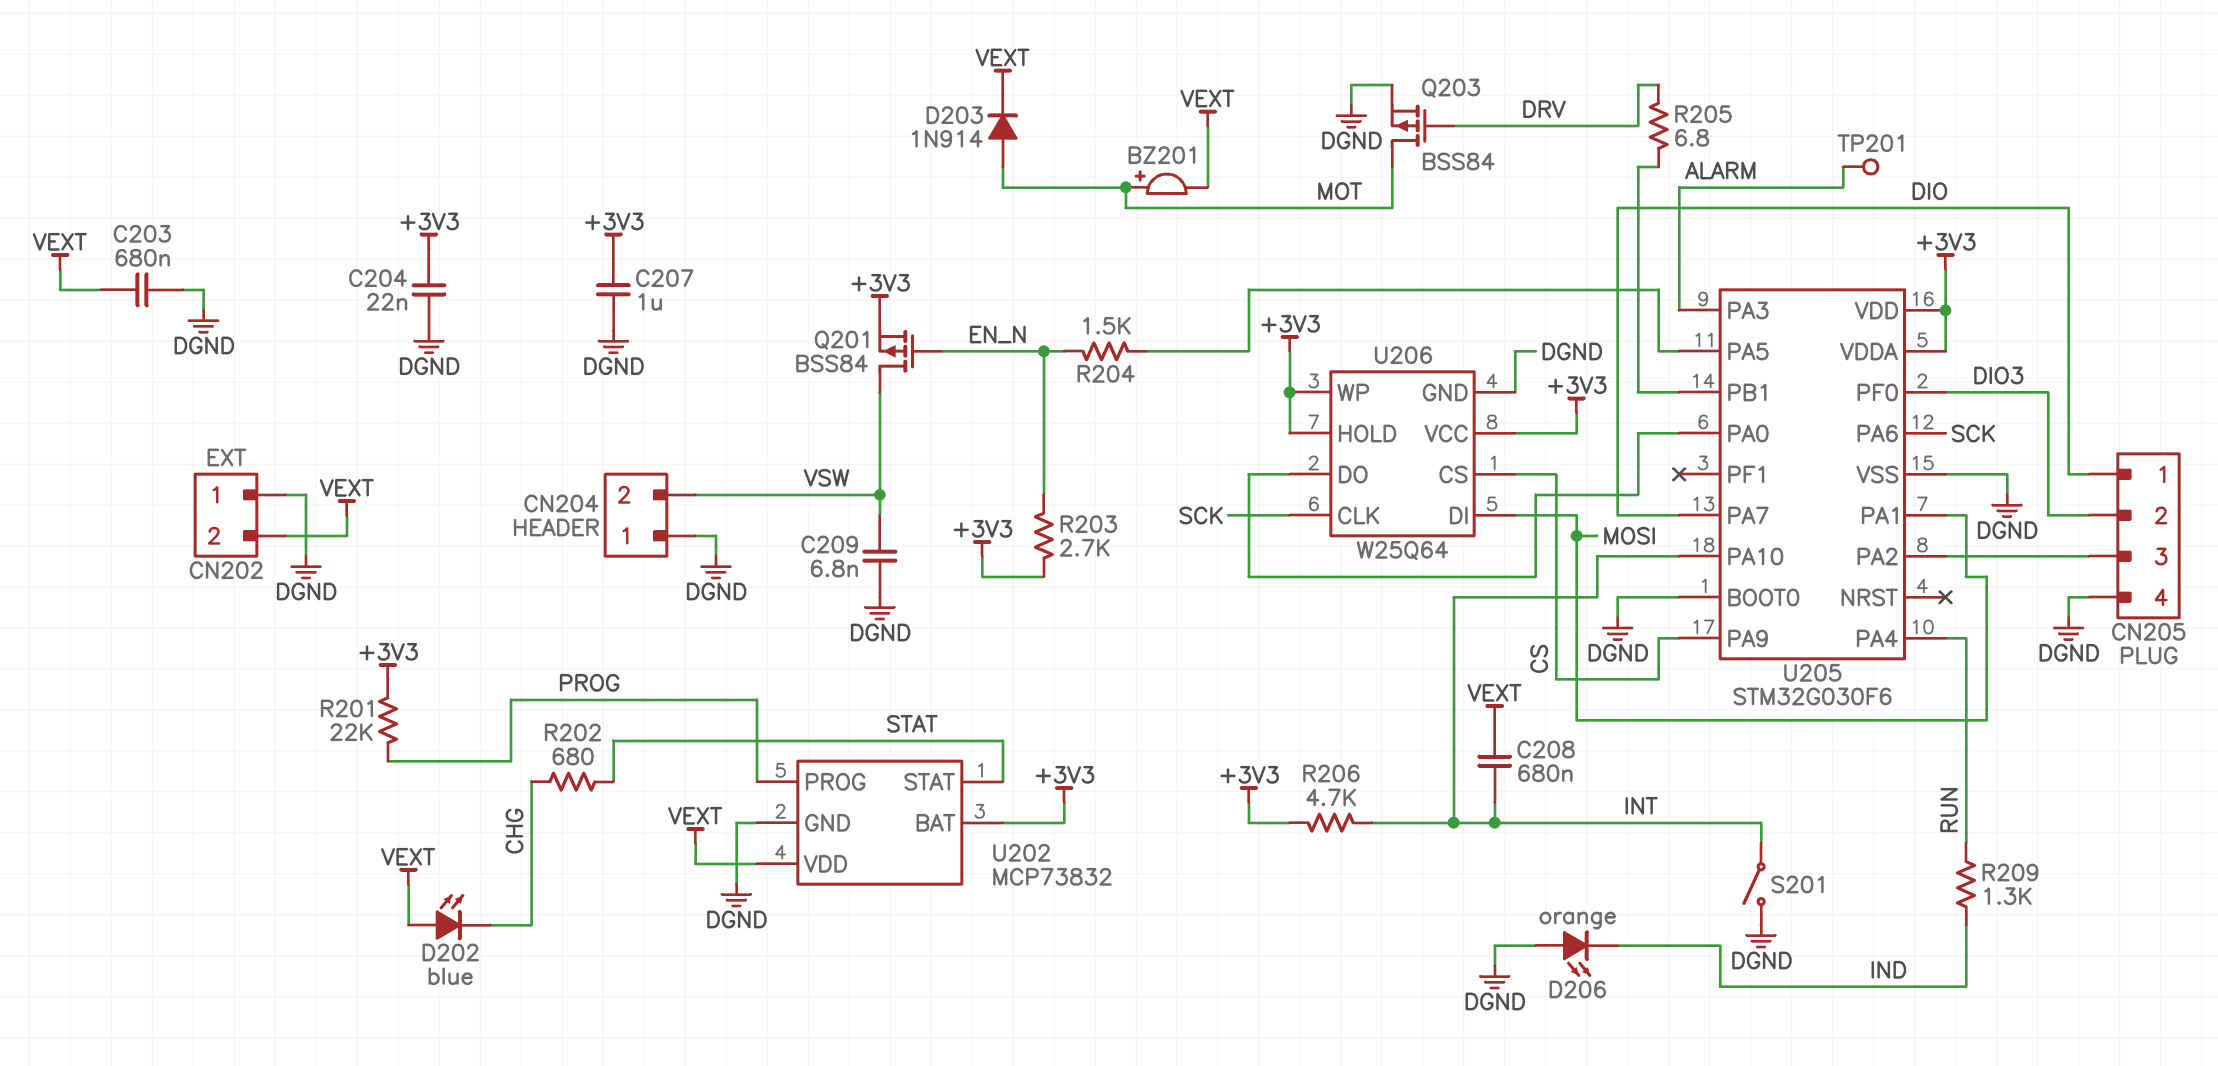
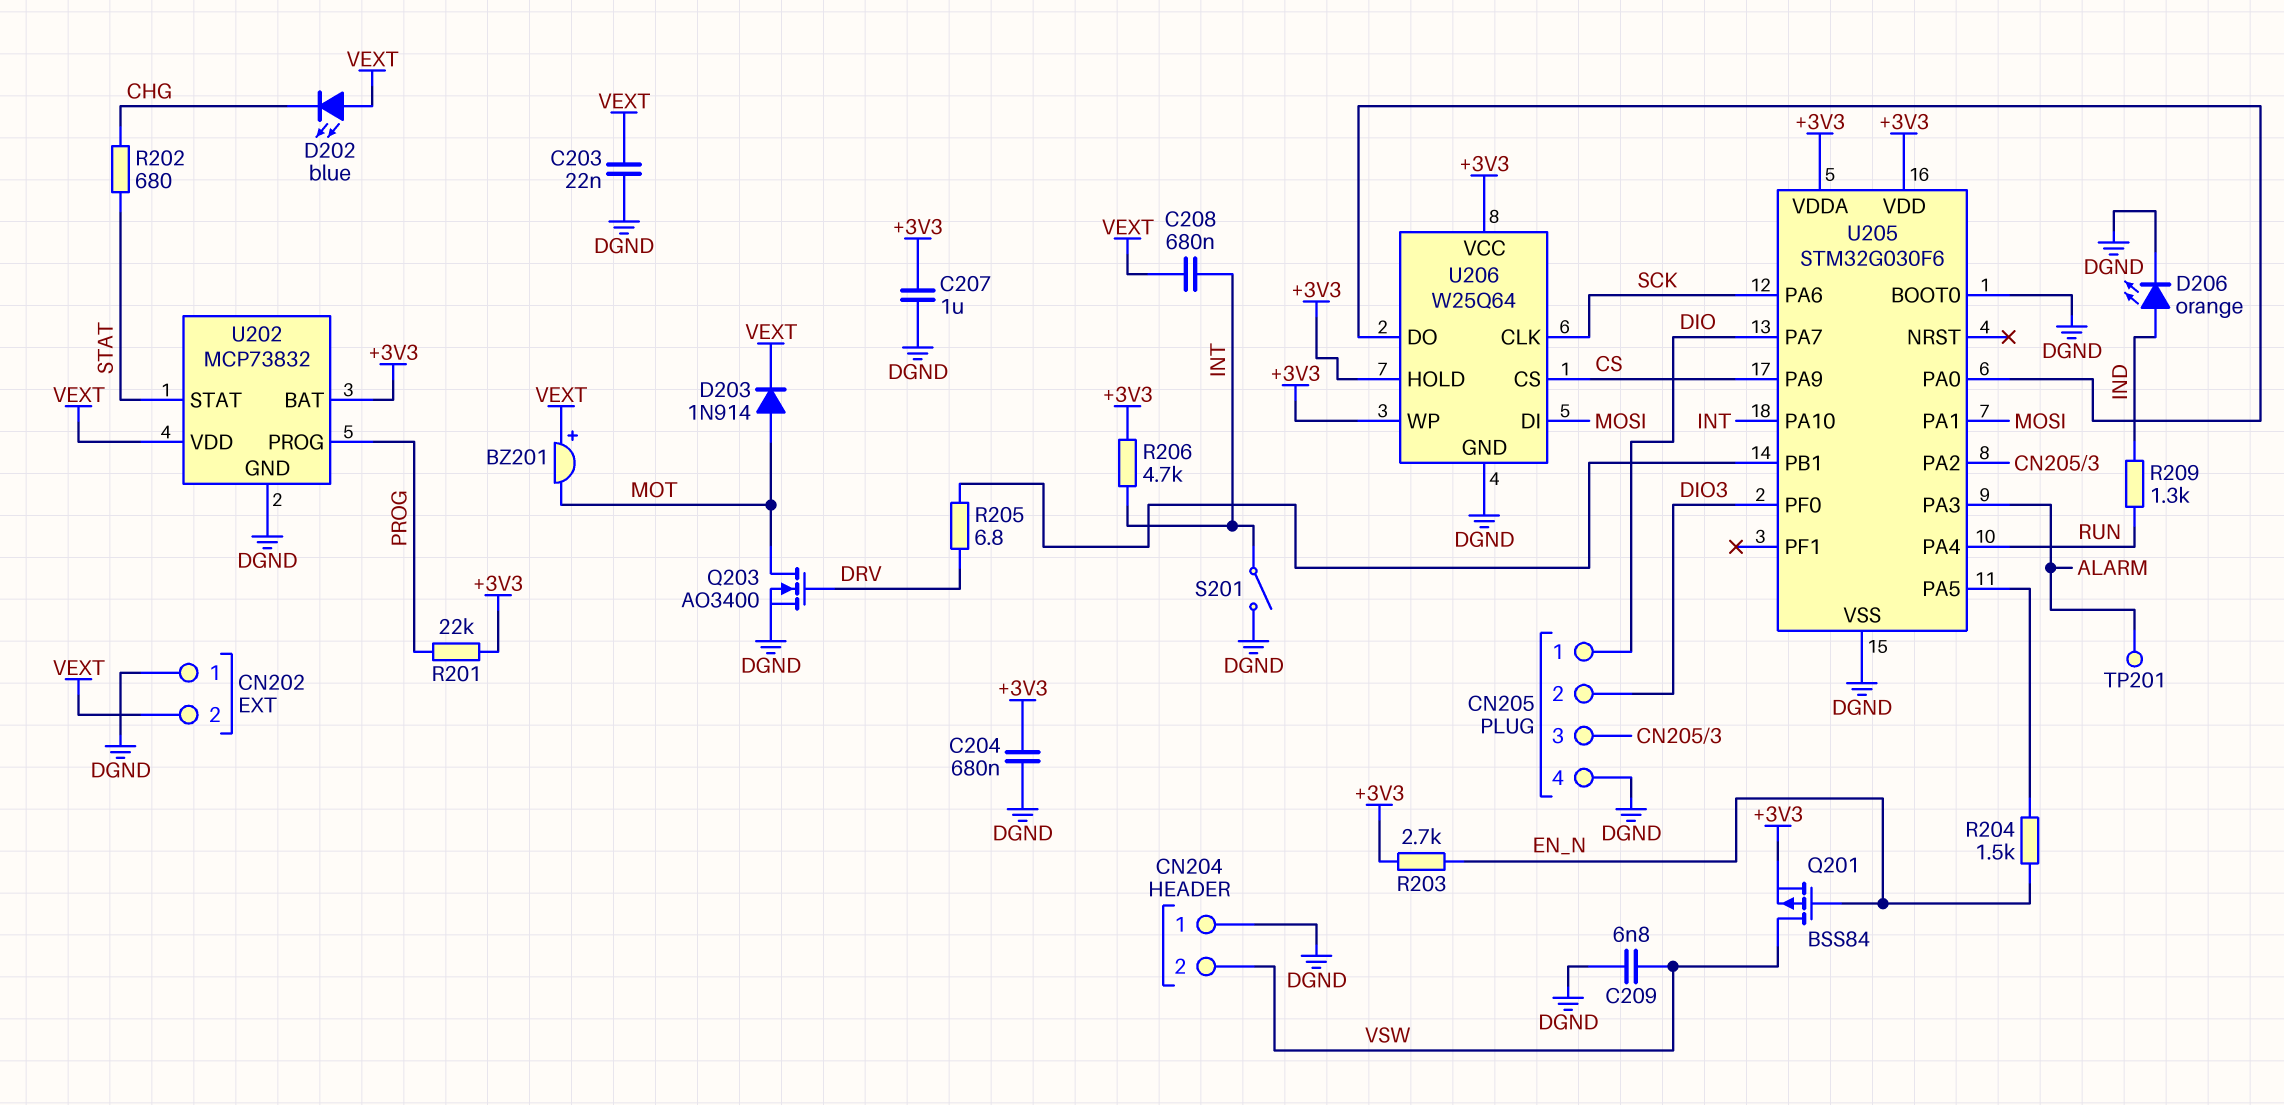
BZ201: buzzer (plus MOT, minus VEXT) -> buzzer (plus VEXT, minus MOT)
C203: 680nF (DGND, VEXT) -> 22nF (DGND, VEXT)
C204: 22nF (+3V3, DGND) -> 680nF (+3V3, DGND)
D206: LED orange (A DGND, K IND) -> LED orange (A IND, K DGND)
Q203: PMOS BSS84 (G DRV, D MOT, S DGND) -> NMOS AO3400 (G DRV, D MOT, S DGND)

